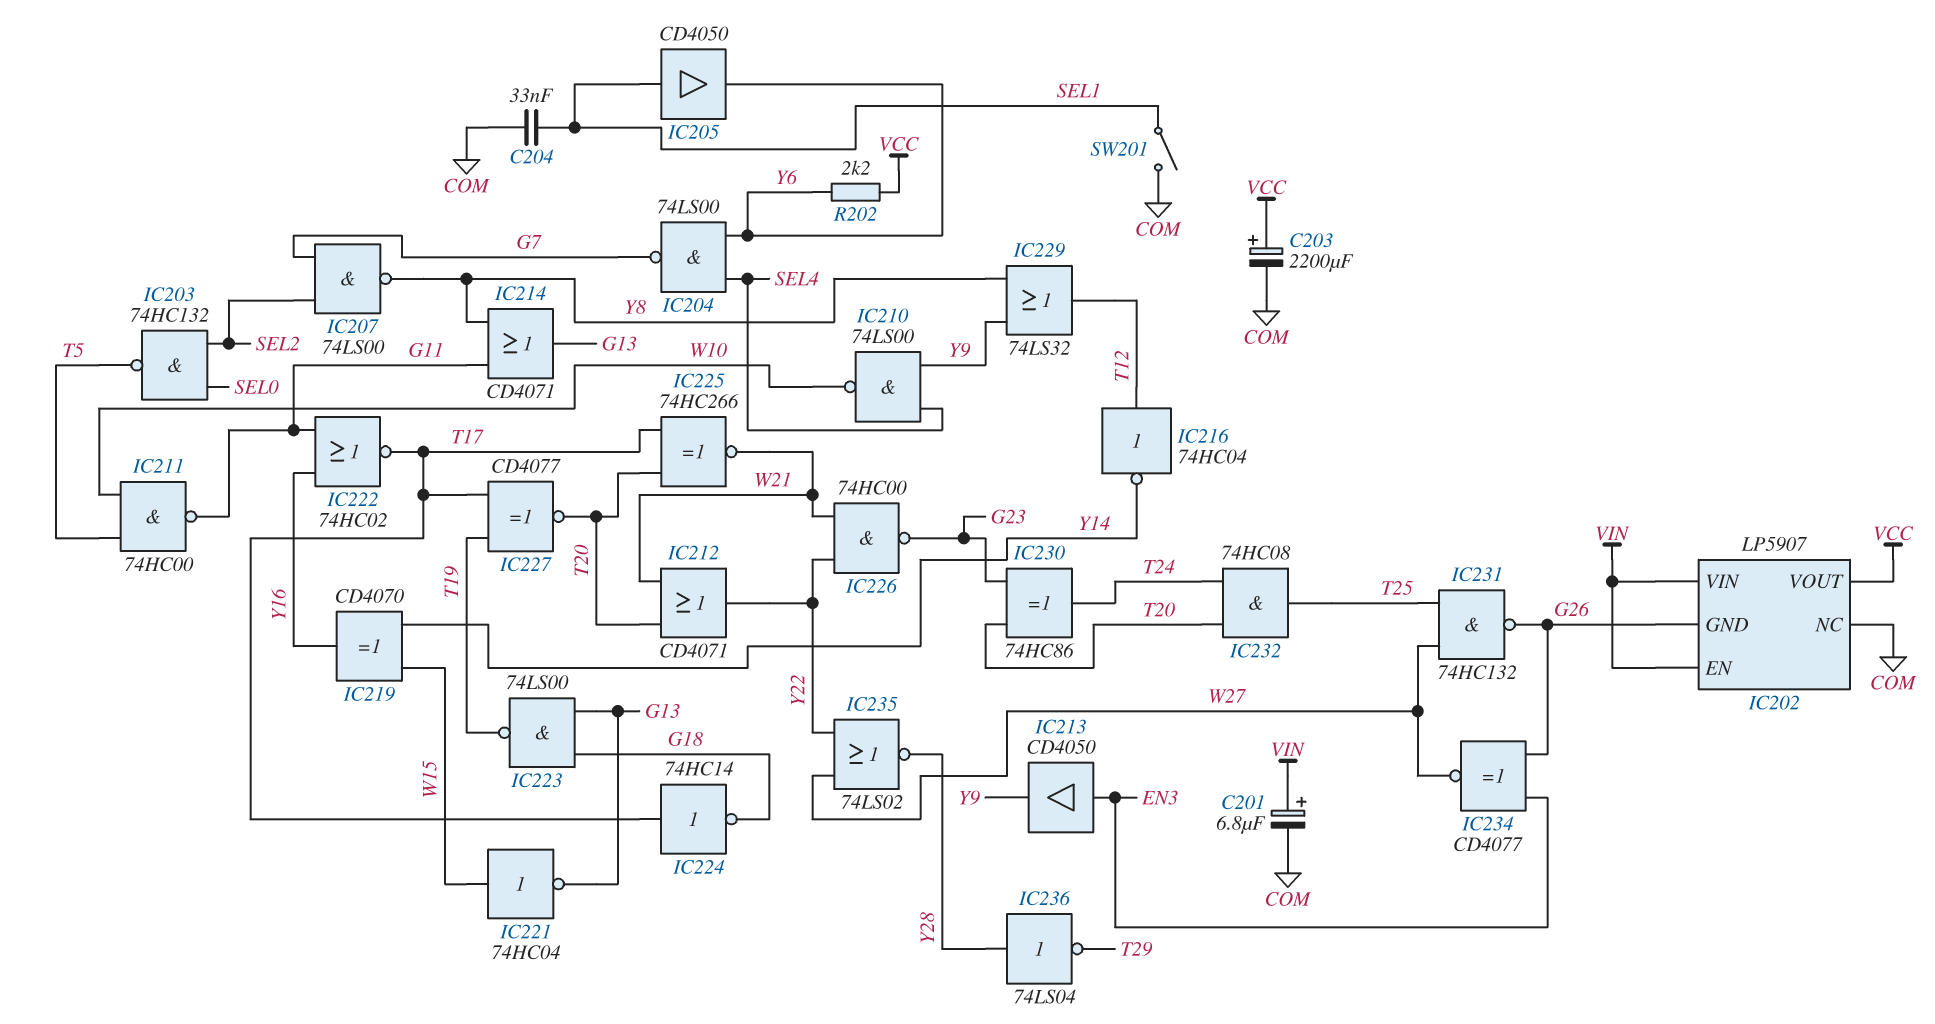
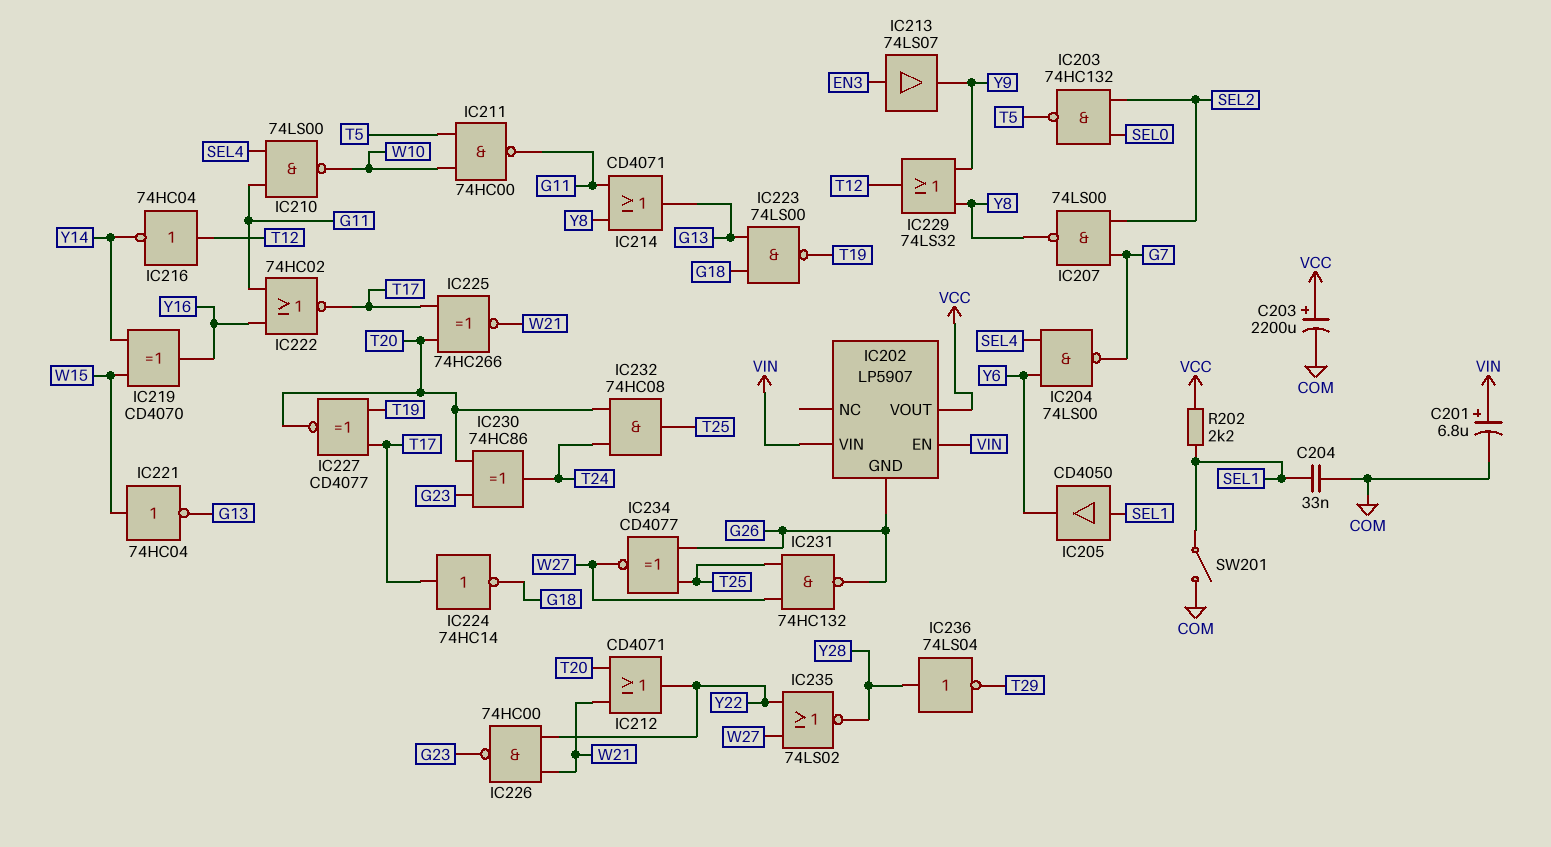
IC202 pin NC: COM -> none
IC210: NAND 74LS00 (in SEL4, in Y9, out W10) -> NAND 74LS00 (in G11, in SEL4, out W10)
IC213: buffer CD4050 (in EN3, out Y9) -> buffer 74LS07 (in EN3, out Y9)
IC234: XNOR CD4077 (in EN3, in G26, out W27) -> XNOR CD4077 (in G26, in T25, out W27)
R202: 2.2k (VCC, Y6) -> 2.2k (SEL1, VCC)

